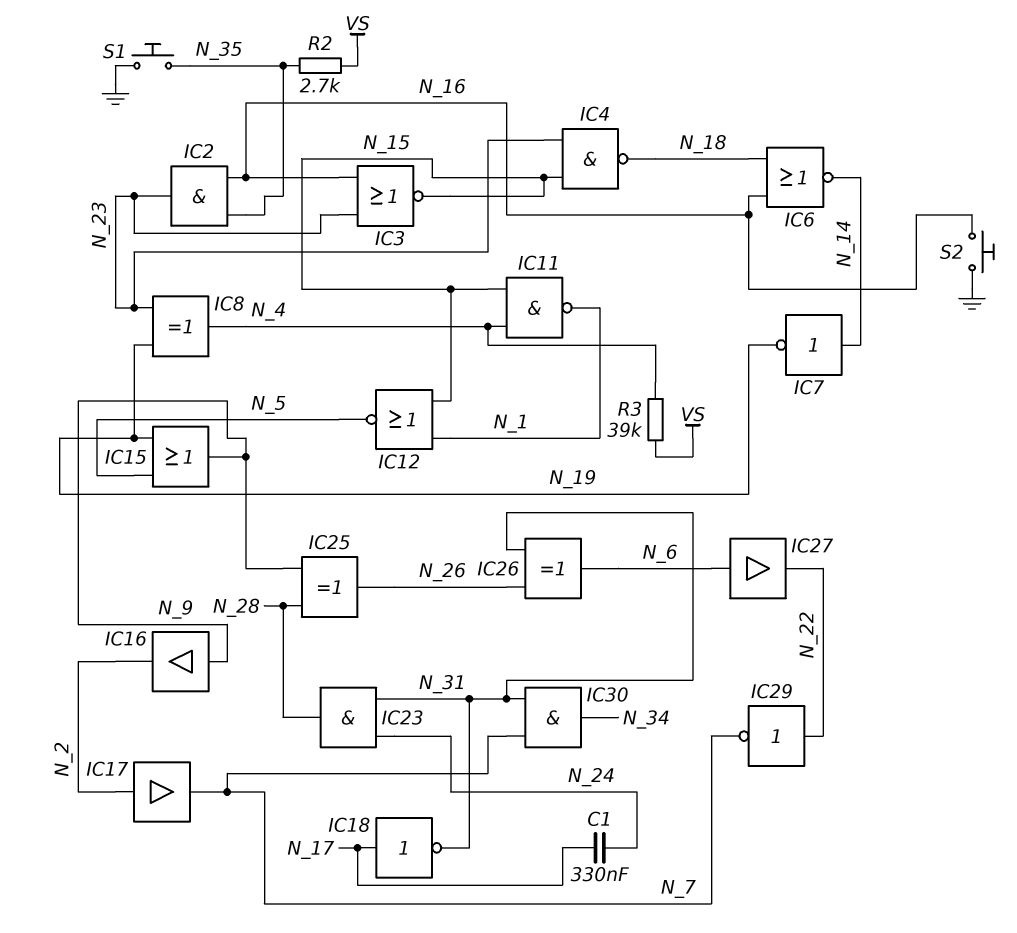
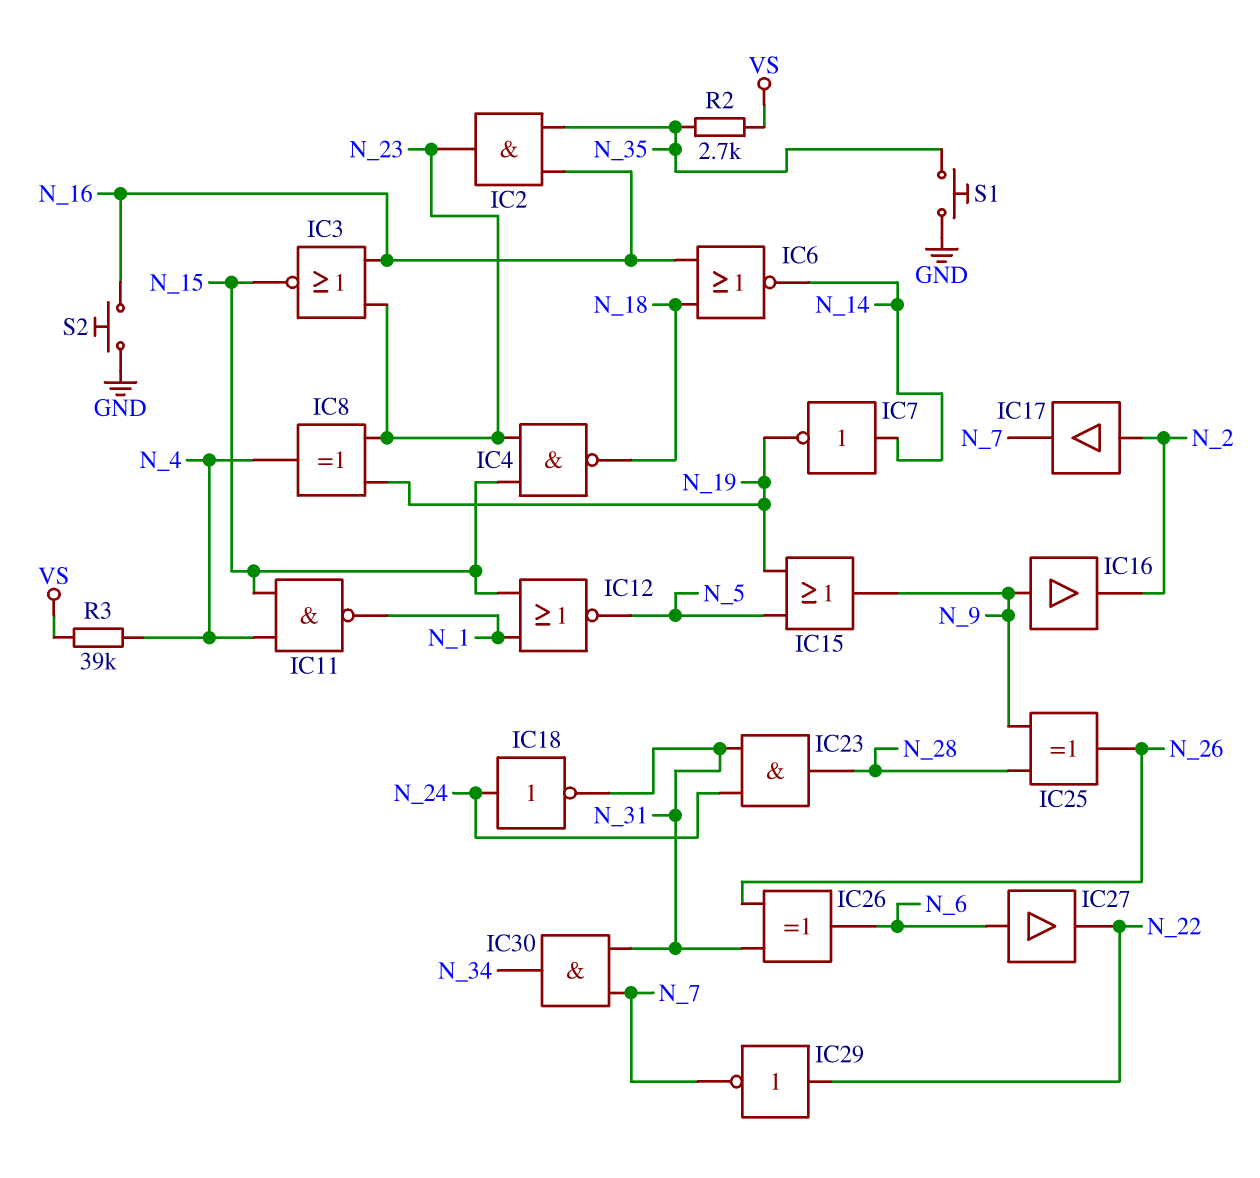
C1: 330nF (N_17, N_24) -> none
IC18: NOT (in N_17, out N_31) -> NOT (in N_24, out N_31)

